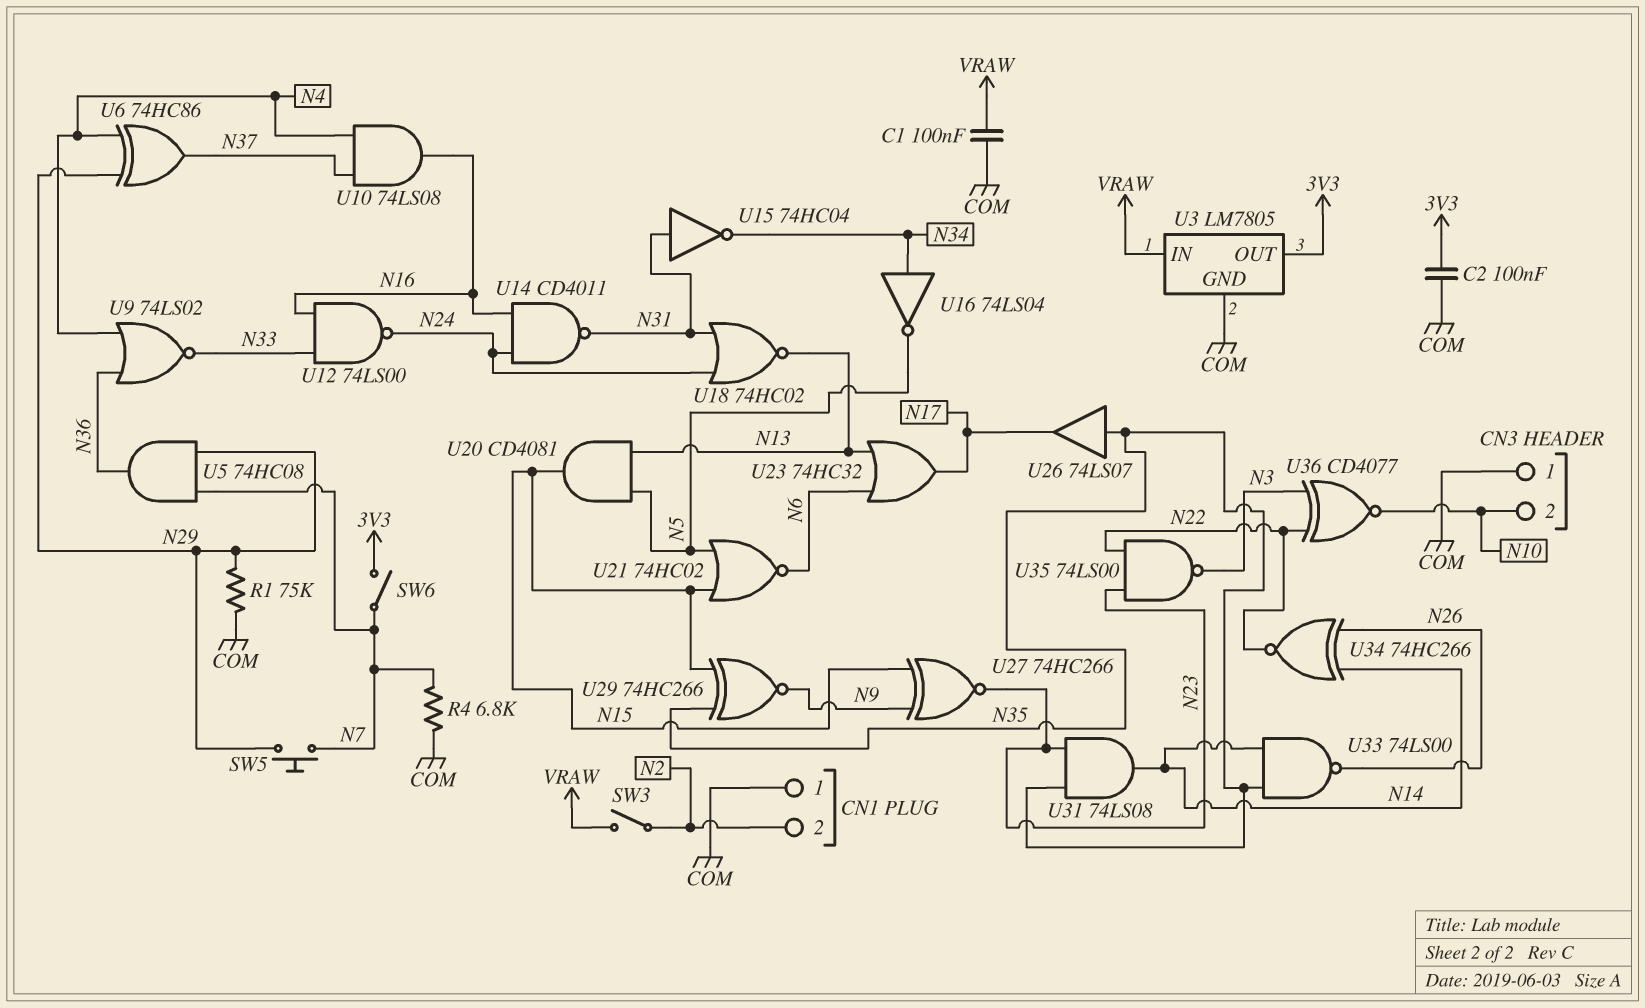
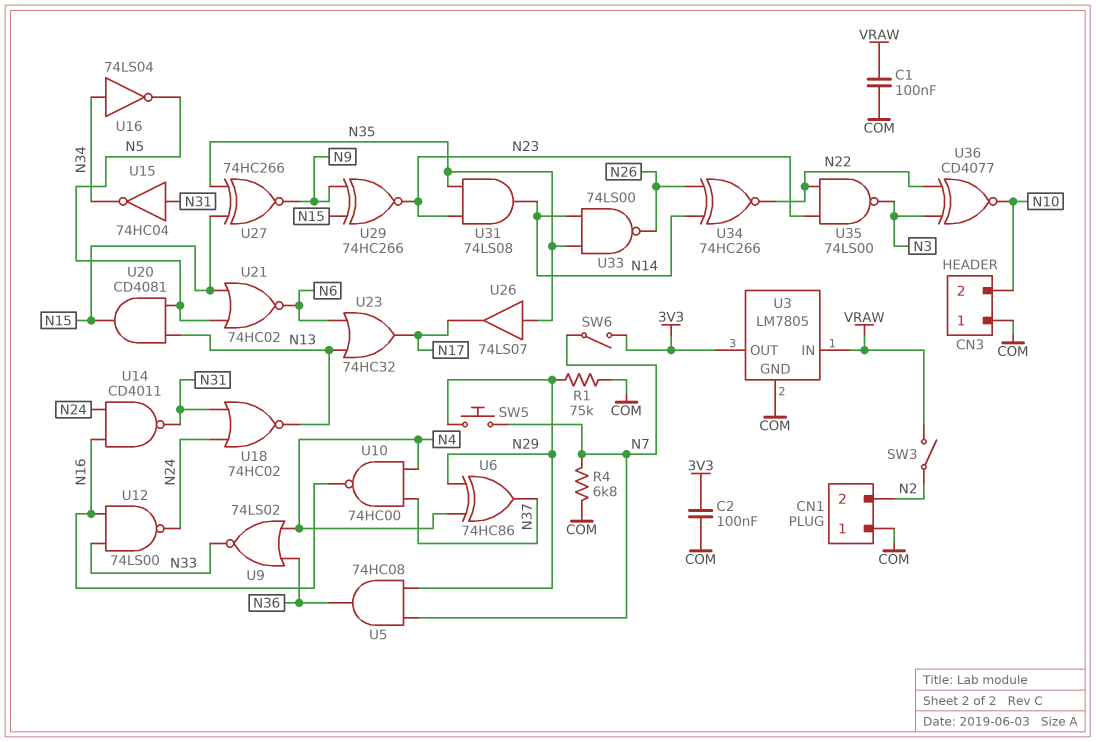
U10: AND 74LS08 (in N4, in N37, out N16) -> NAND 74HC00 (in N4, in N37, out N16)
U27: XNOR 74HC266 (in N9, in N15, out N23) -> XNOR 74HC266 (in N15, in N35, out N9)
U29: XNOR 74HC266 (in N15, in N35, out N9) -> XNOR 74HC266 (in N9, in N15, out N23)

